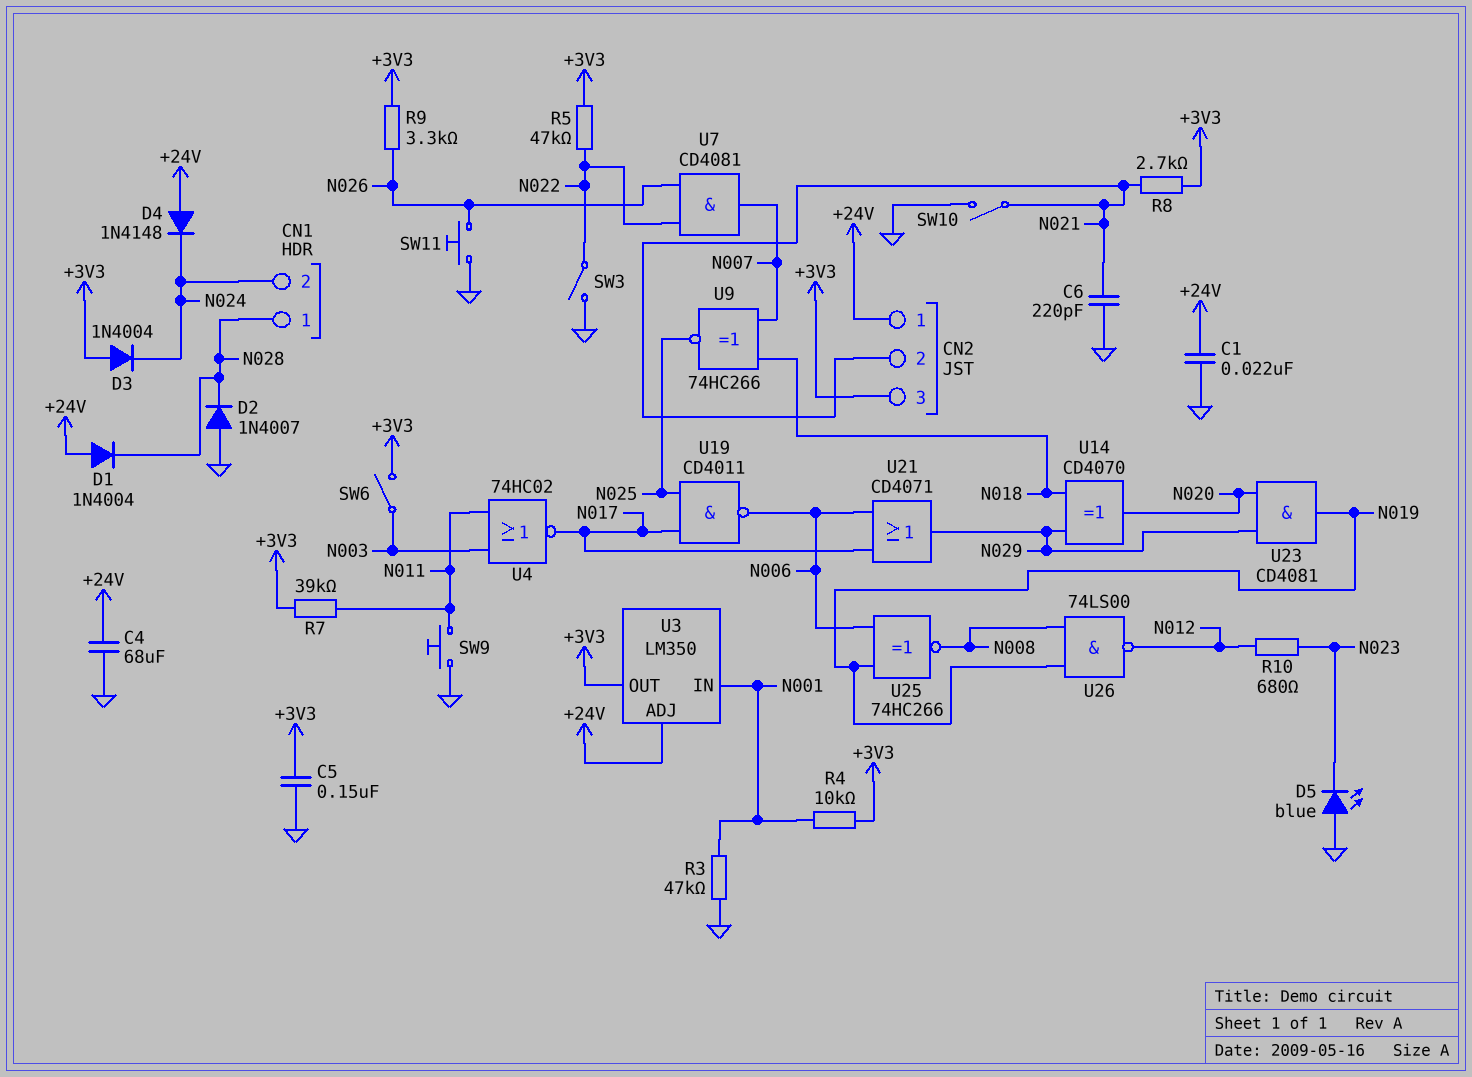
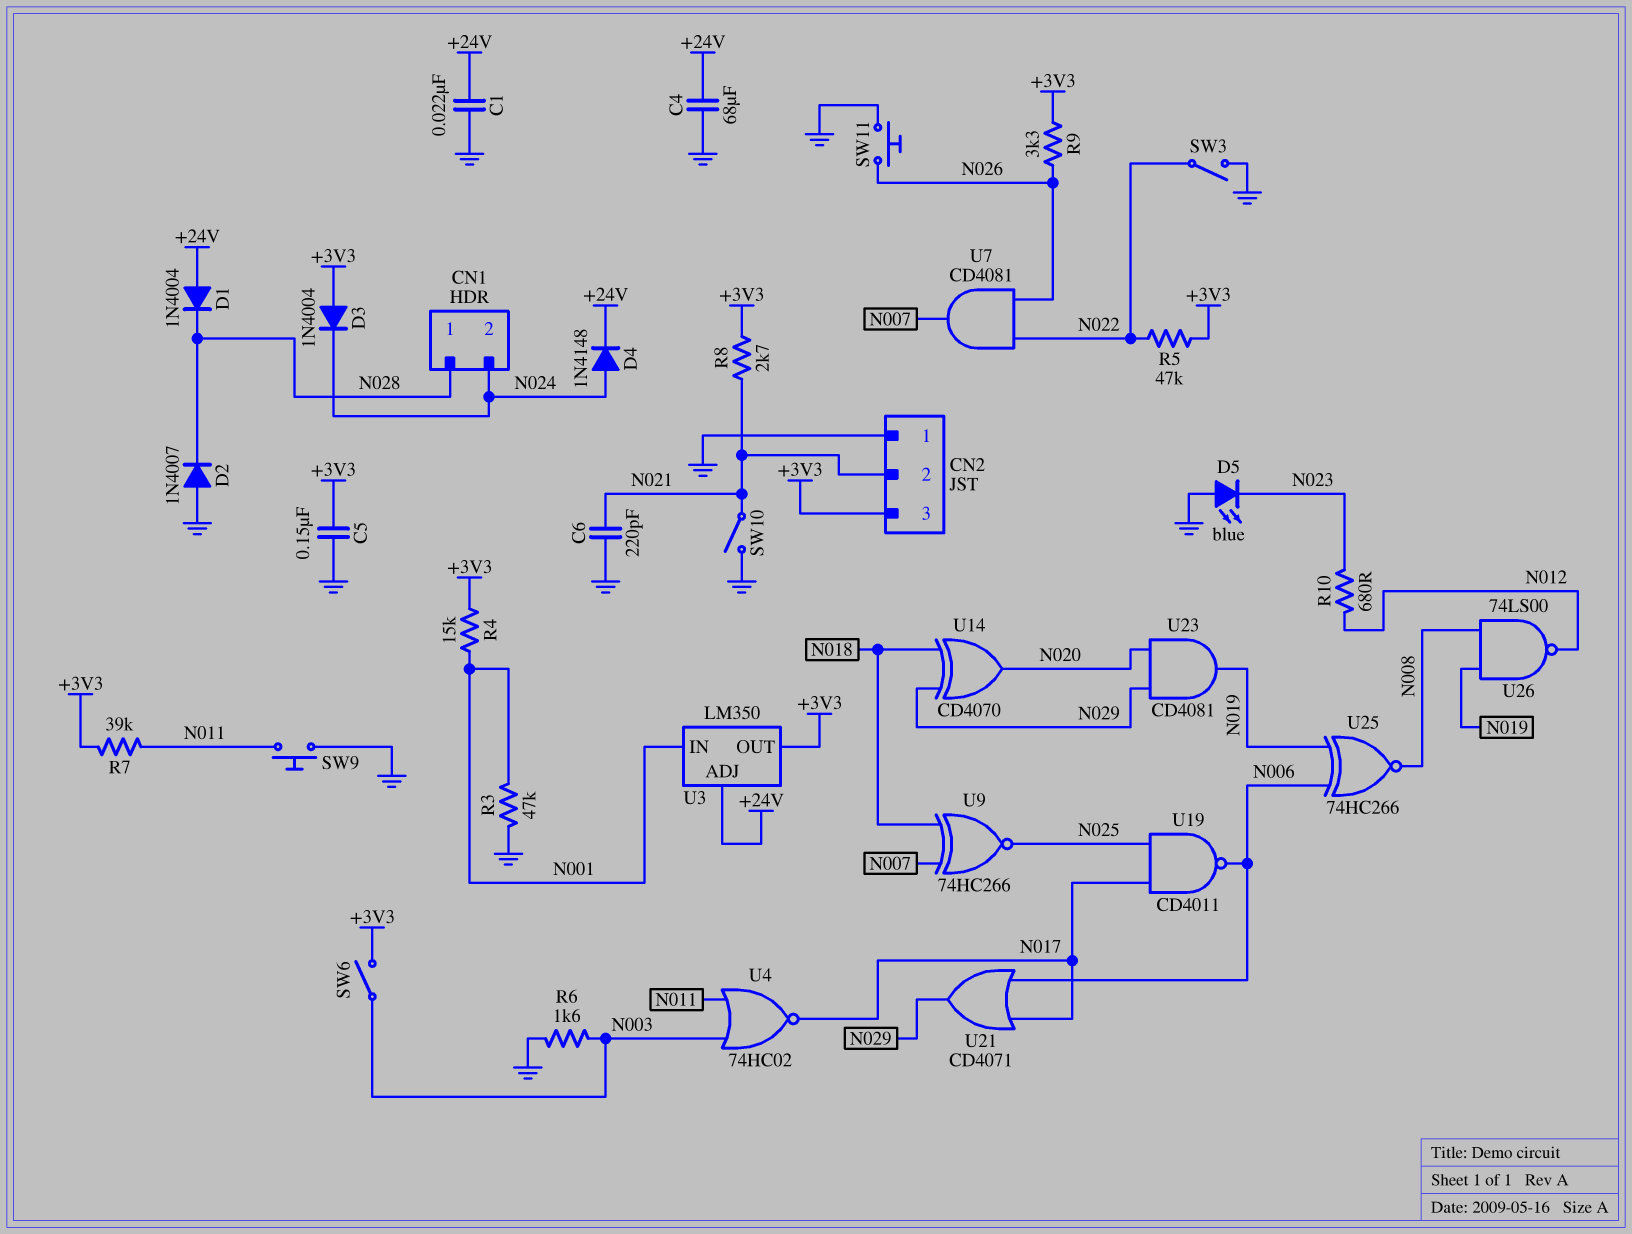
CN2 pin 1: +24V -> GND
D4: diode 1N4148 (A +24V, K N024) -> diode 1N4148 (A N024, K +24V)
R4: 10k (+3V3, N001) -> 15k (+3V3, N001)
R6: none -> 1.6k (GND, N003)

